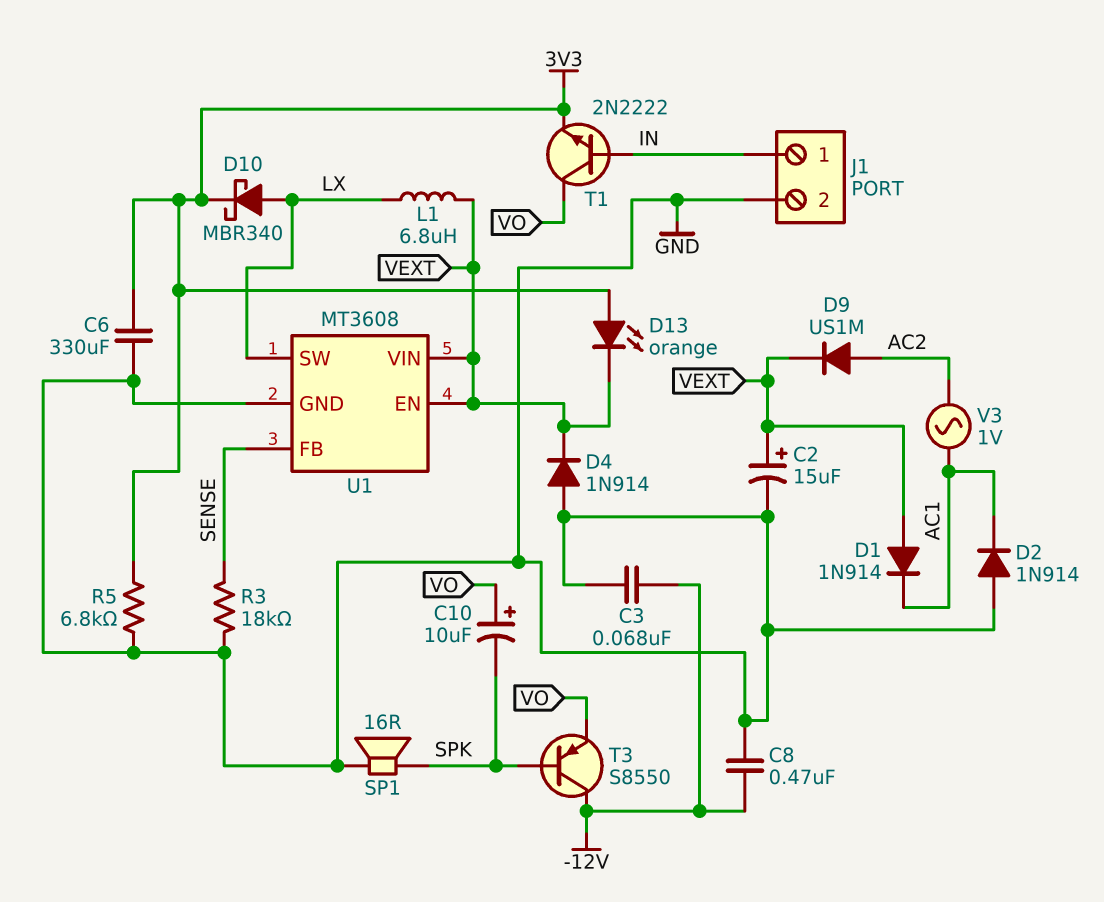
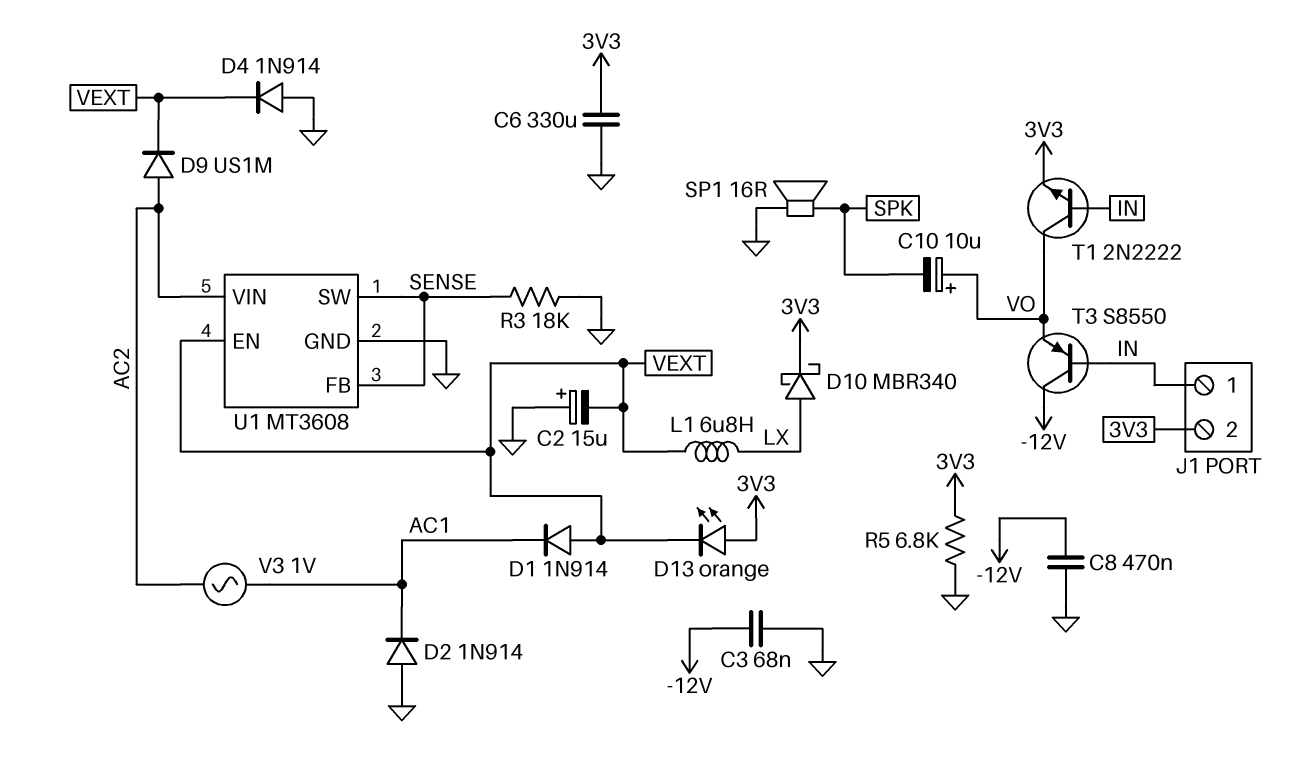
C2: 15uF (plus VEXT, minus GND) -> 15uF (plus GND, minus VEXT)
J1 pin 2: GND -> 3V3
T3: PNP S8550 (B SPK, C -12V, E VO) -> PNP S8550 (B IN, C -12V, E VO)
U1 pin SW: LX -> SENSE
U1 pin VIN: VEXT -> AC2

